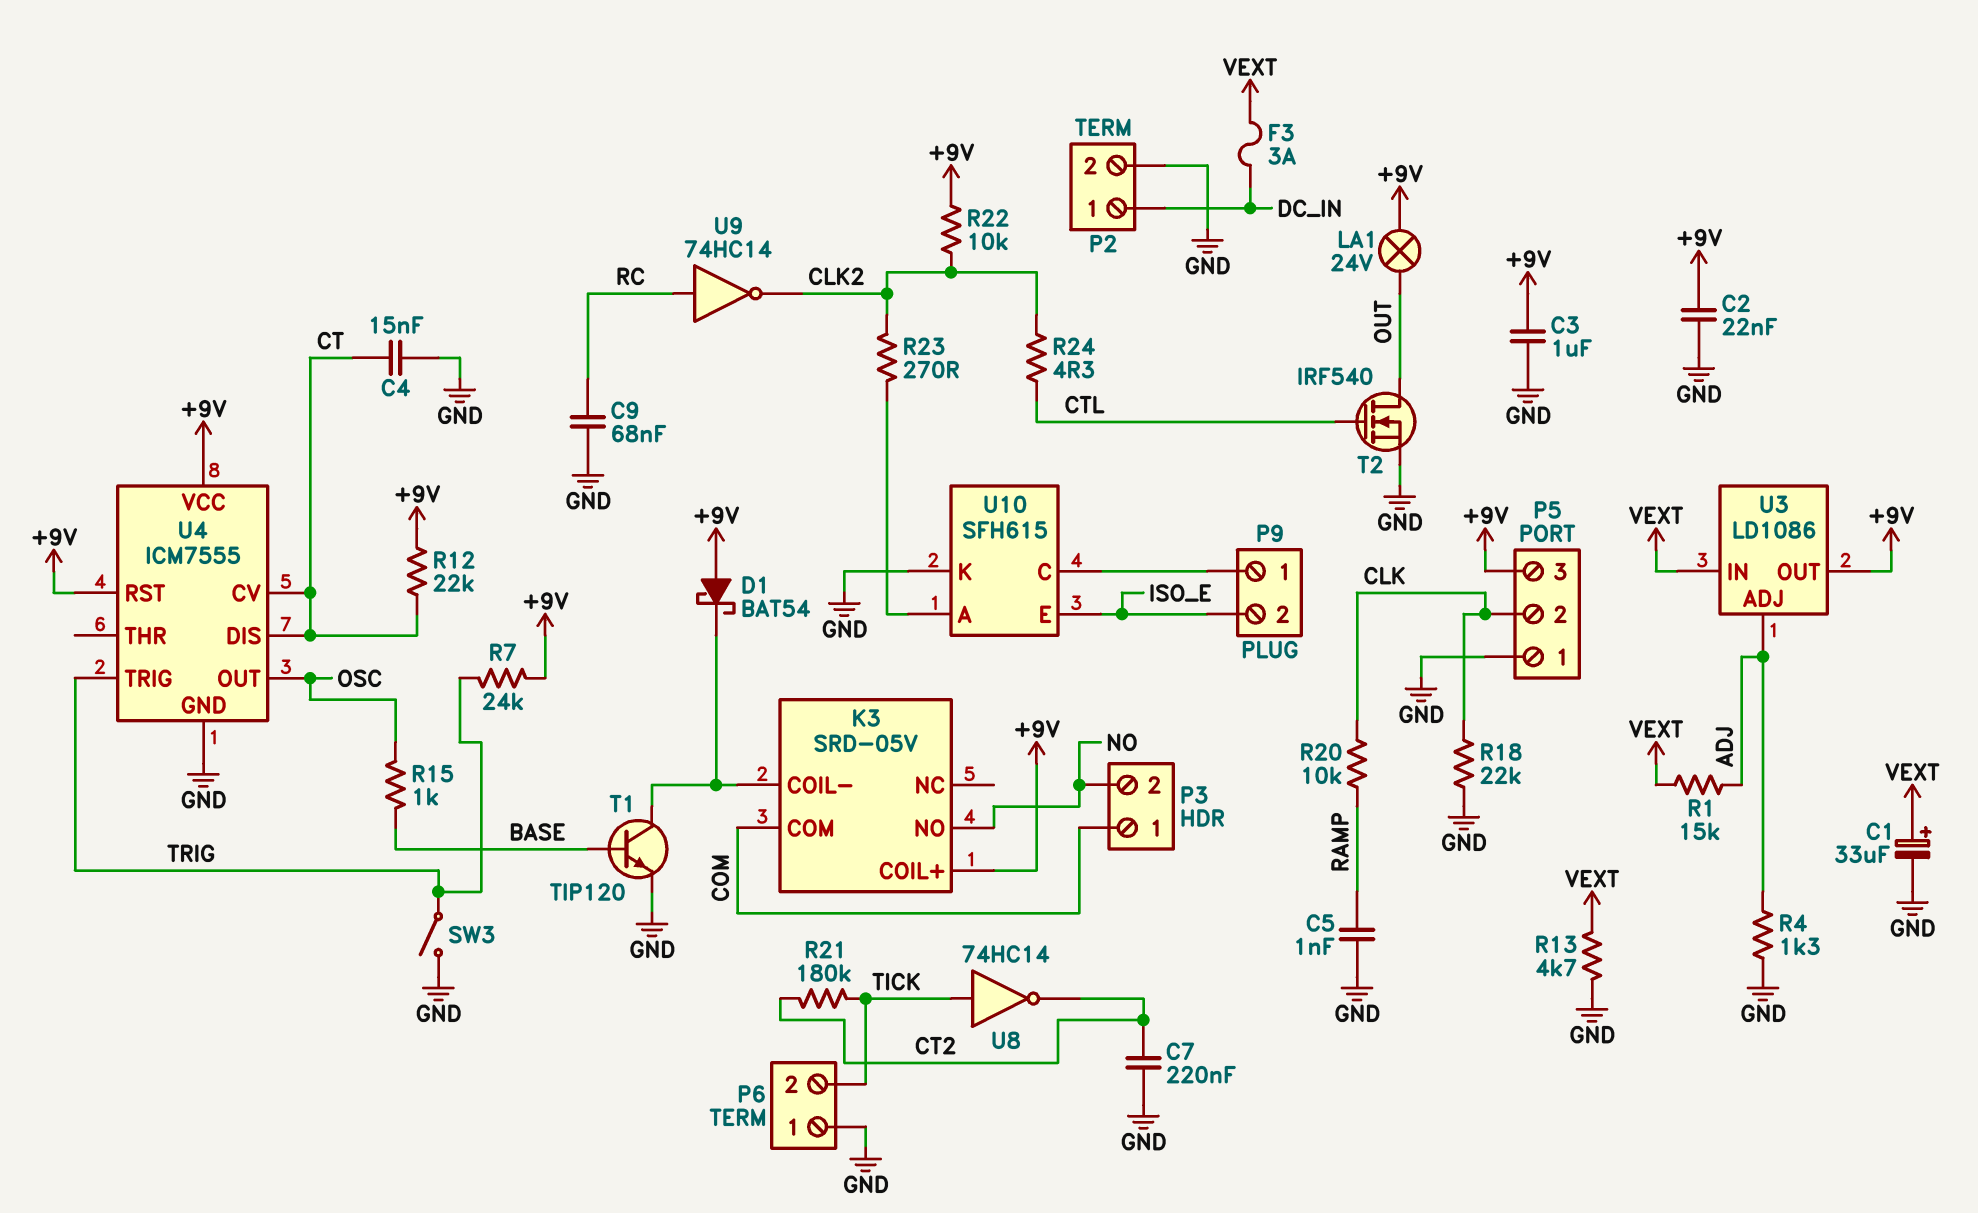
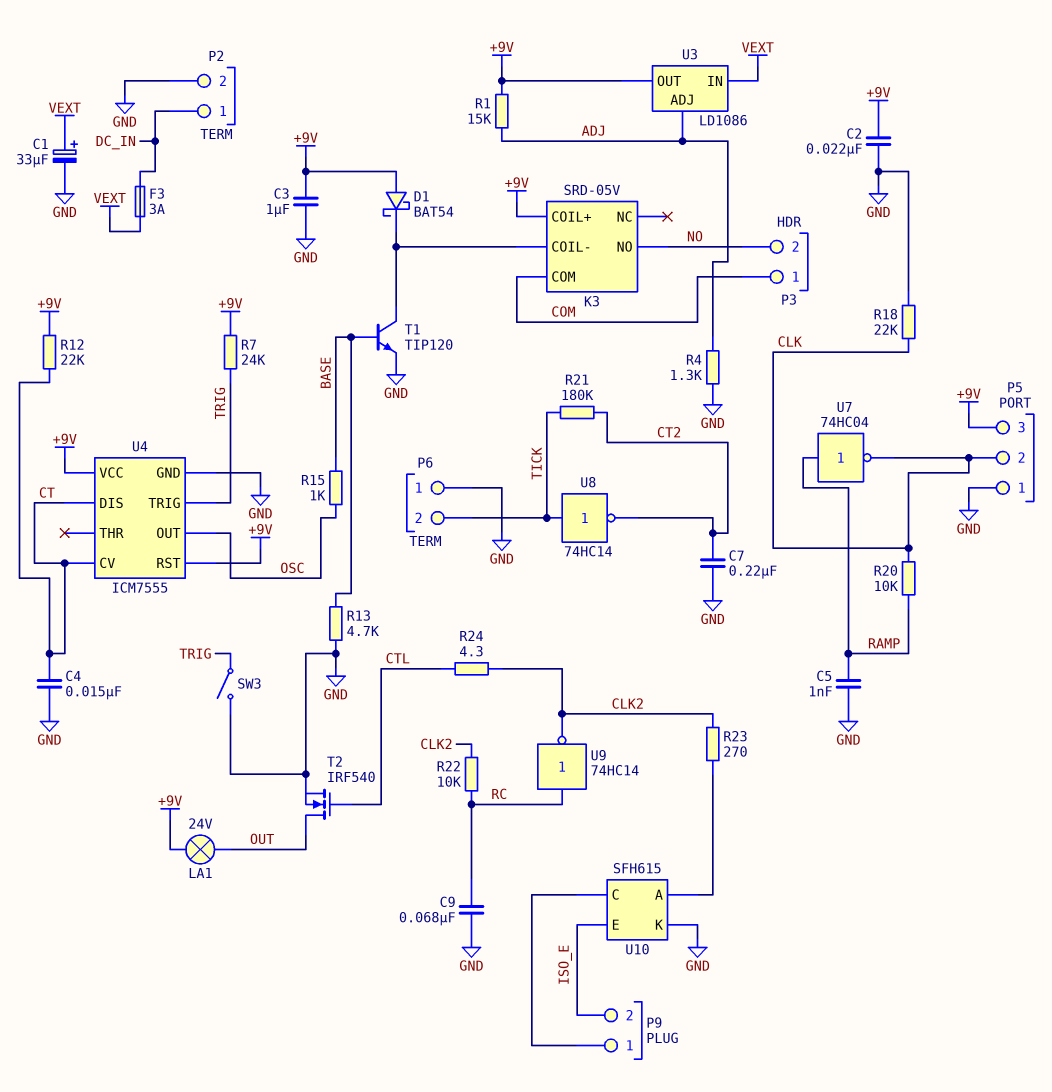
R1: 15k (ADJ, VEXT) -> 15k (+9V, ADJ)
R13: 4.7k (GND, VEXT) -> 4.7k (BASE, GND)
R22: 10k (+9V, CLK2) -> 10k (CLK2, RC)
U7: none -> NOT 74HC04 (in RAMP, out CLK)

